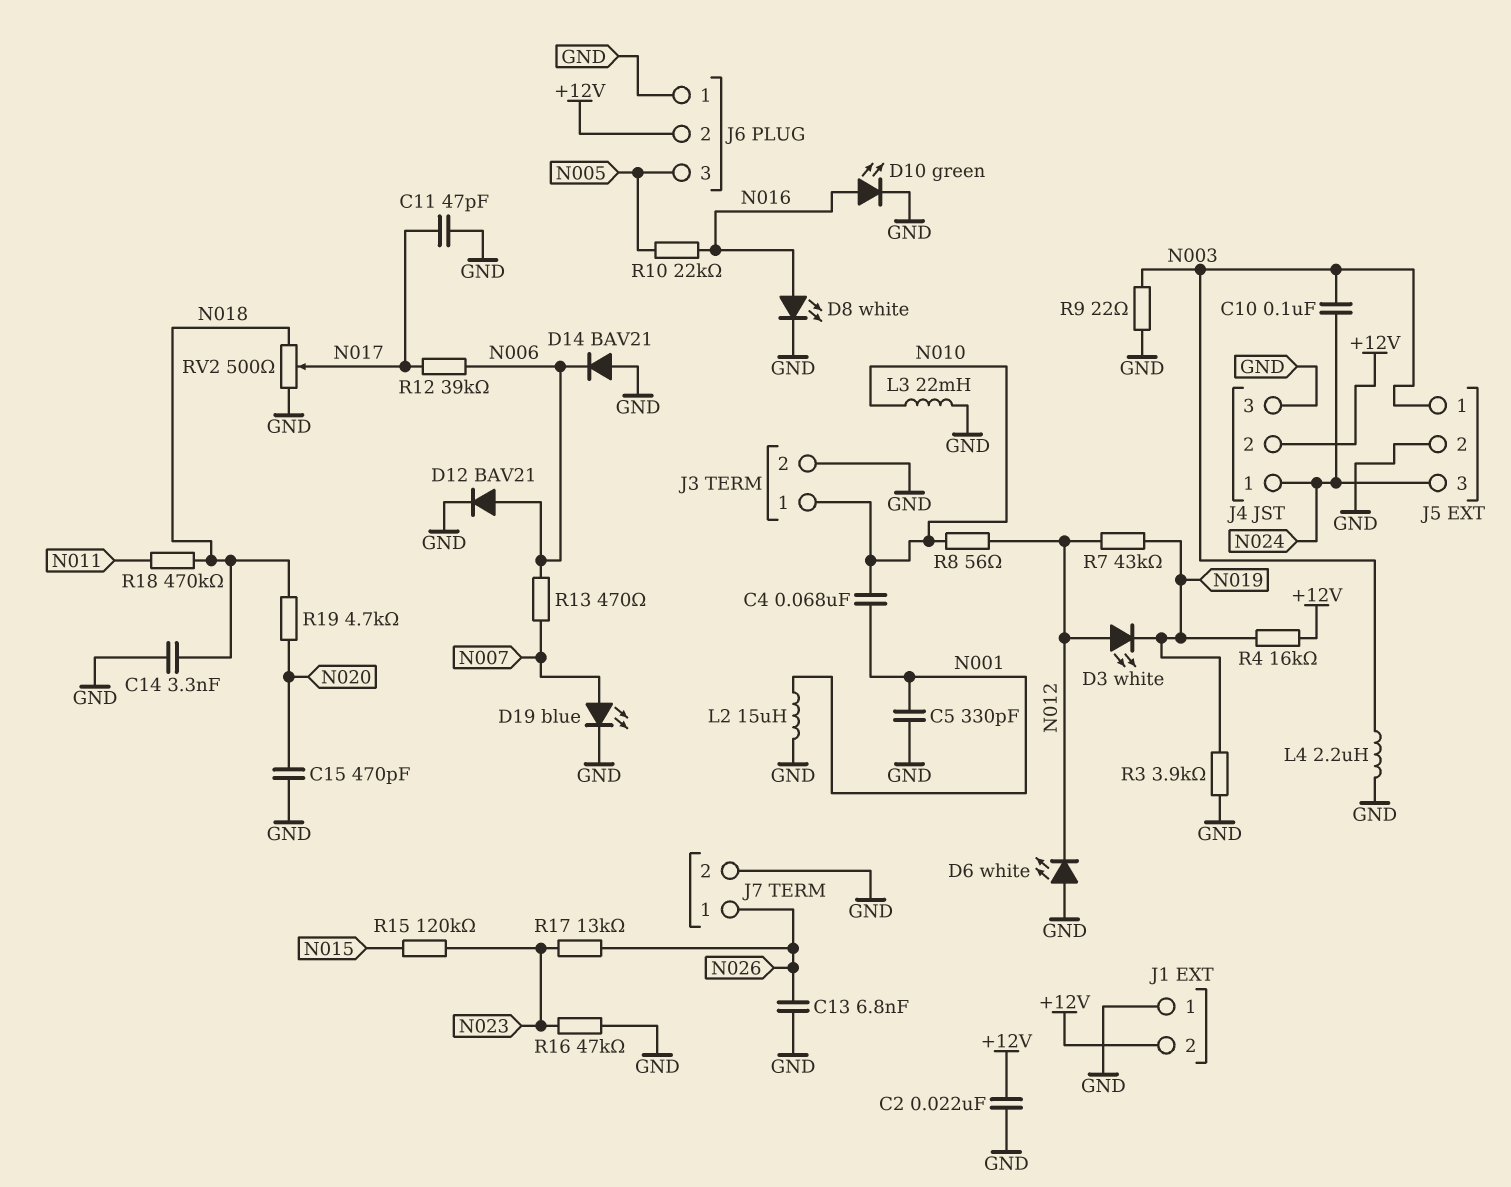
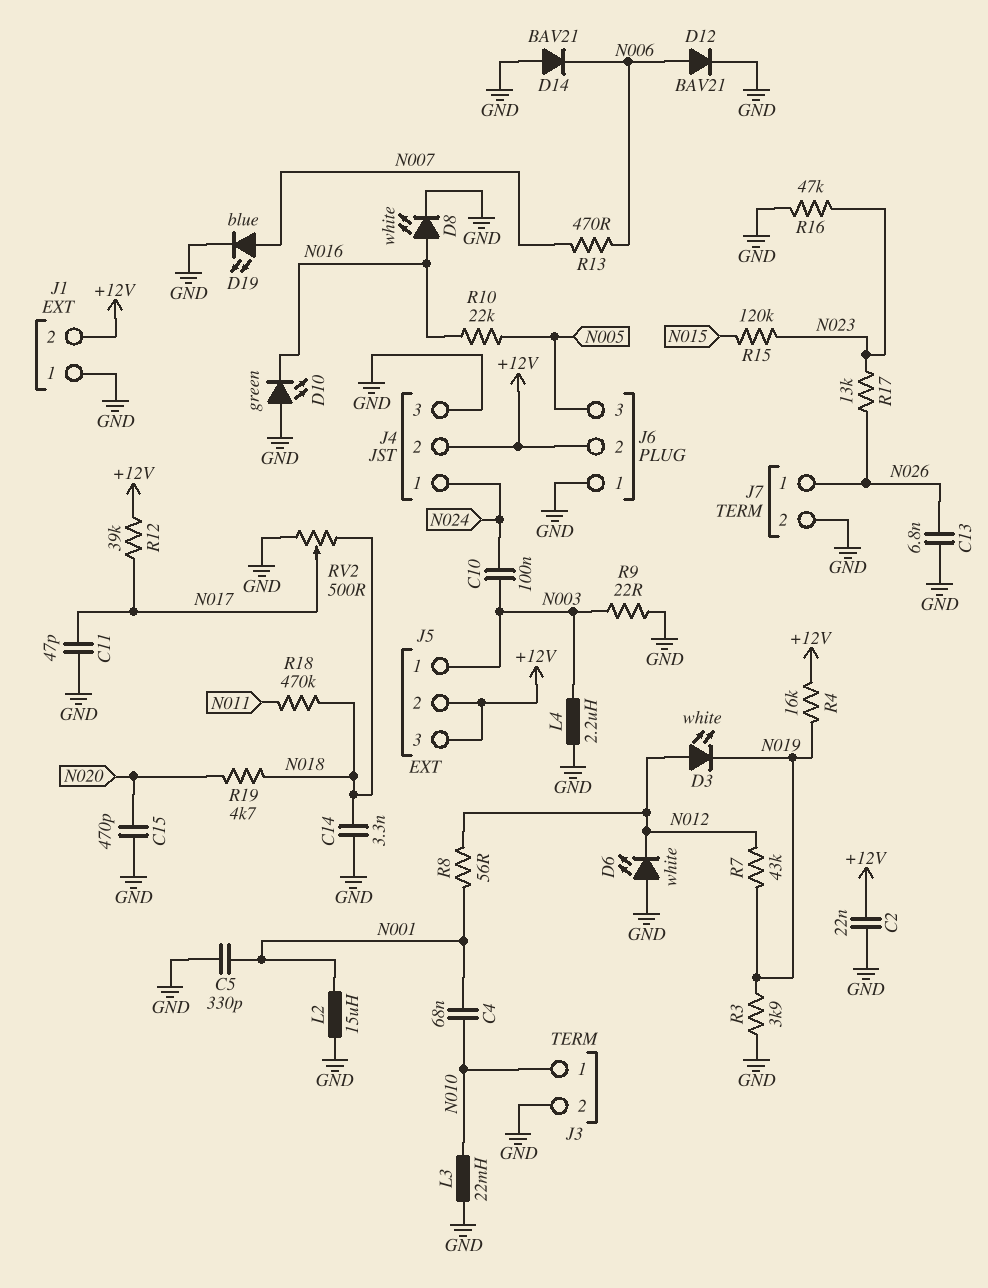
D10: LED green (A N016, K GND) -> LED green (A GND, K N016)
J5 pin 2: GND -> +12V
J5 pin 3: N024 -> +12V
R8: 56 (N010, N012) -> 56 (N001, N012)
R12: 39k (N006, N017) -> 39k (+12V, N017)

